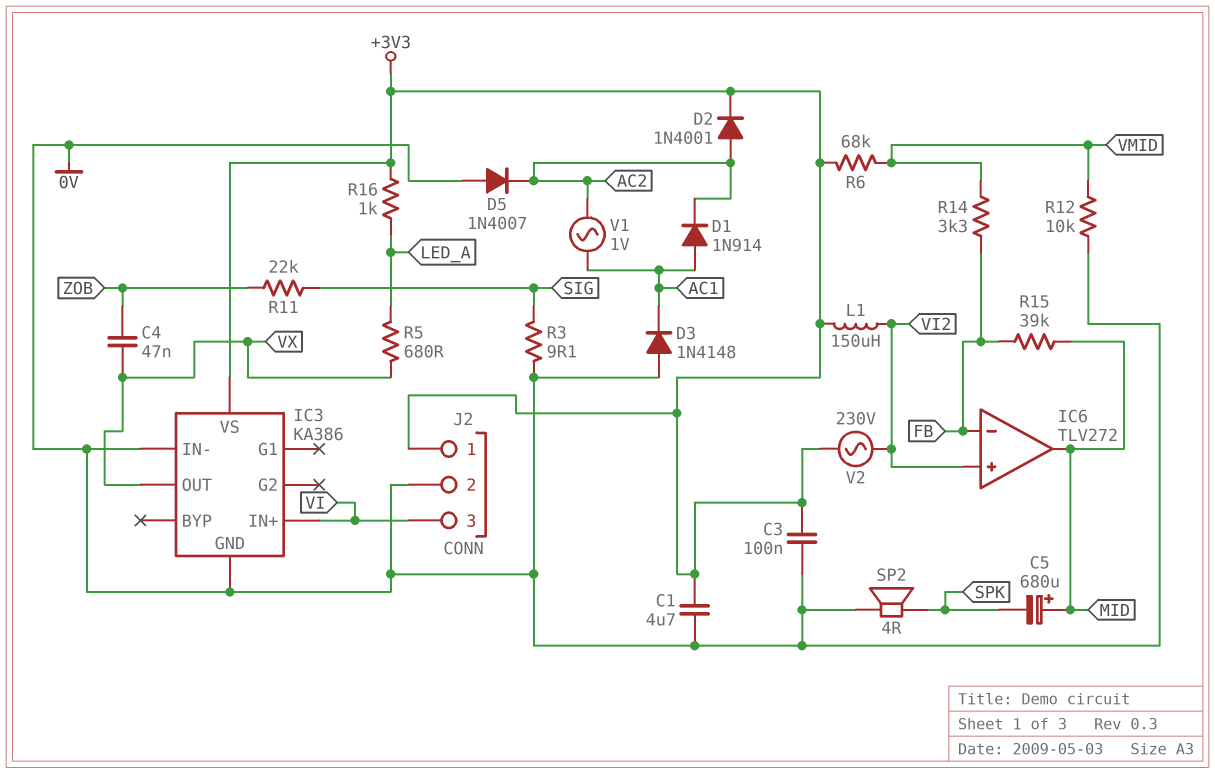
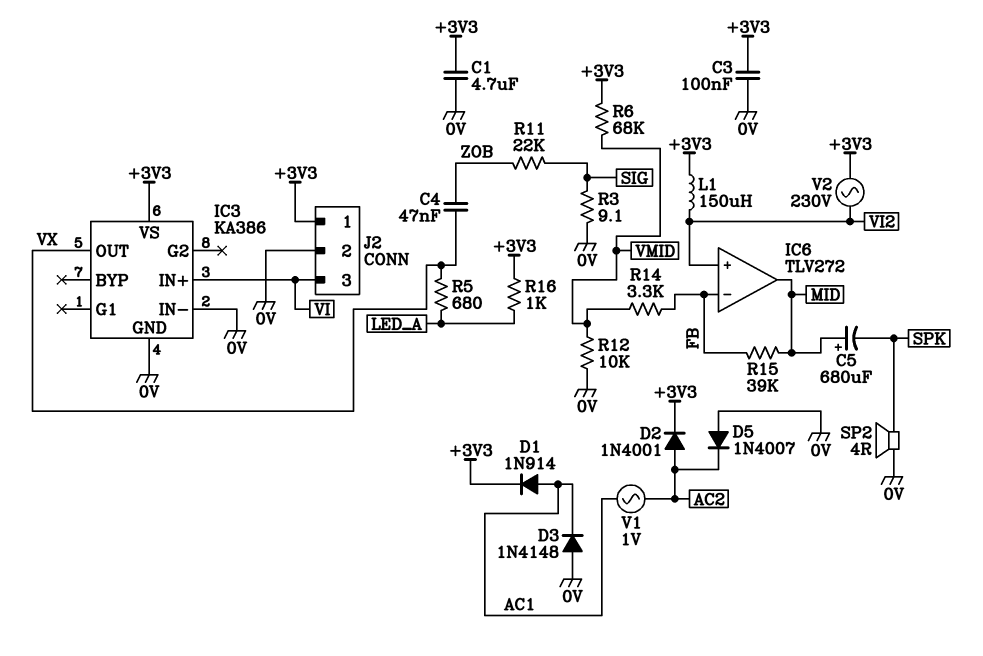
D1: diode 1N914 (A AC1, K AC2) -> diode 1N914 (A AC1, K +3V3)

